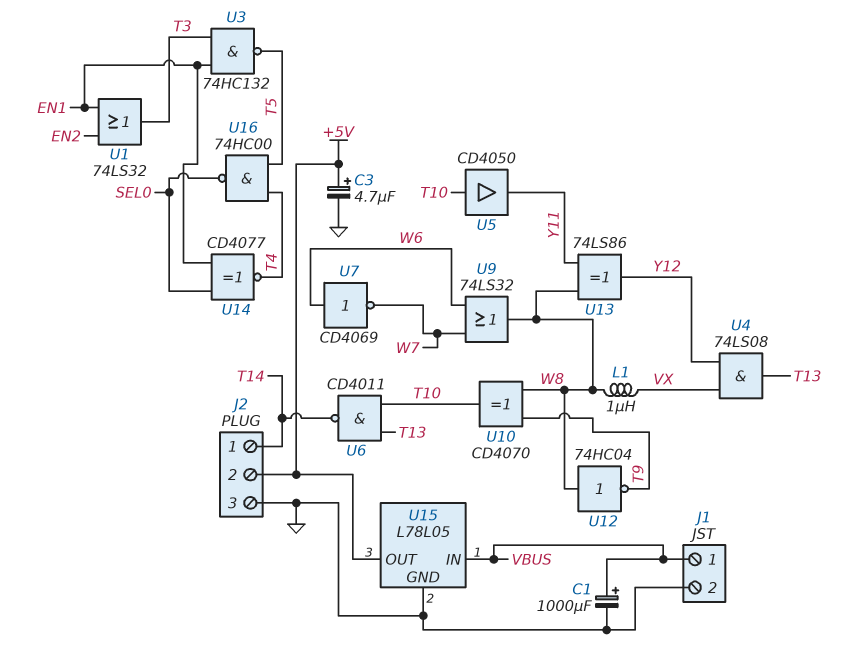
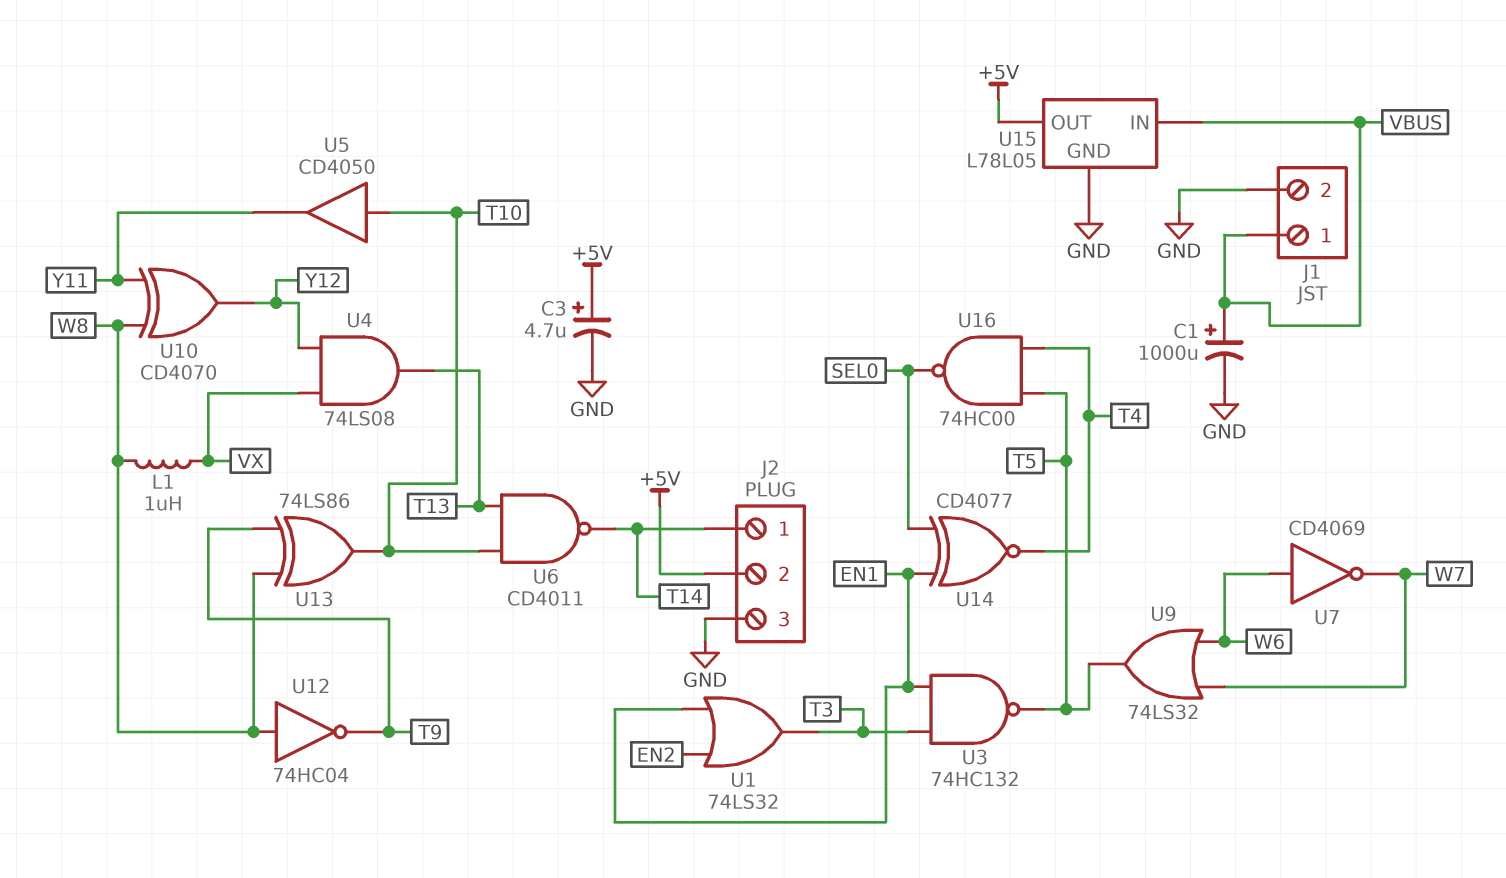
U9: OR 74LS32 (in W6, in W7, out W8) -> OR 74LS32 (in W6, in W7, out T5)
U10: XOR CD4070 (in T9, in W8, out T10) -> XOR CD4070 (in W8, in Y11, out Y12)
U13: XOR 74LS86 (in W8, in Y11, out Y12) -> XOR 74LS86 (in T9, in W8, out T10)

